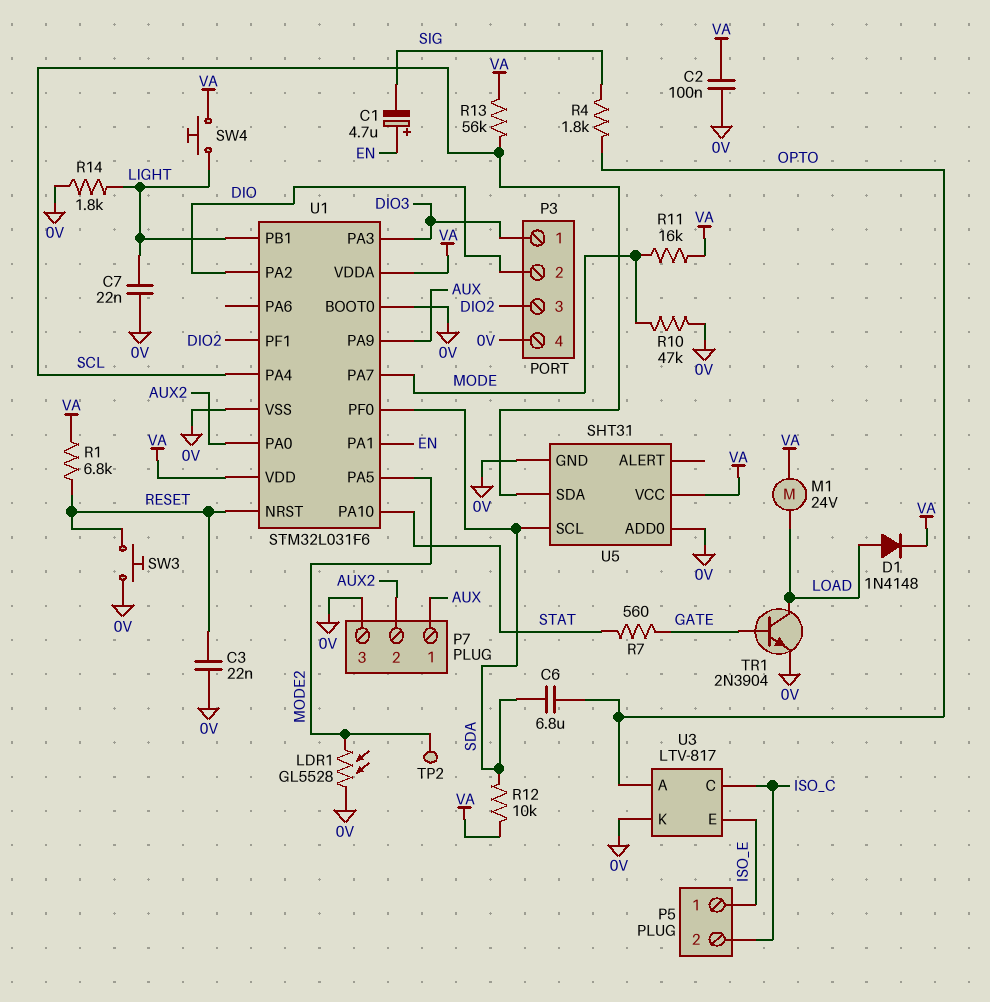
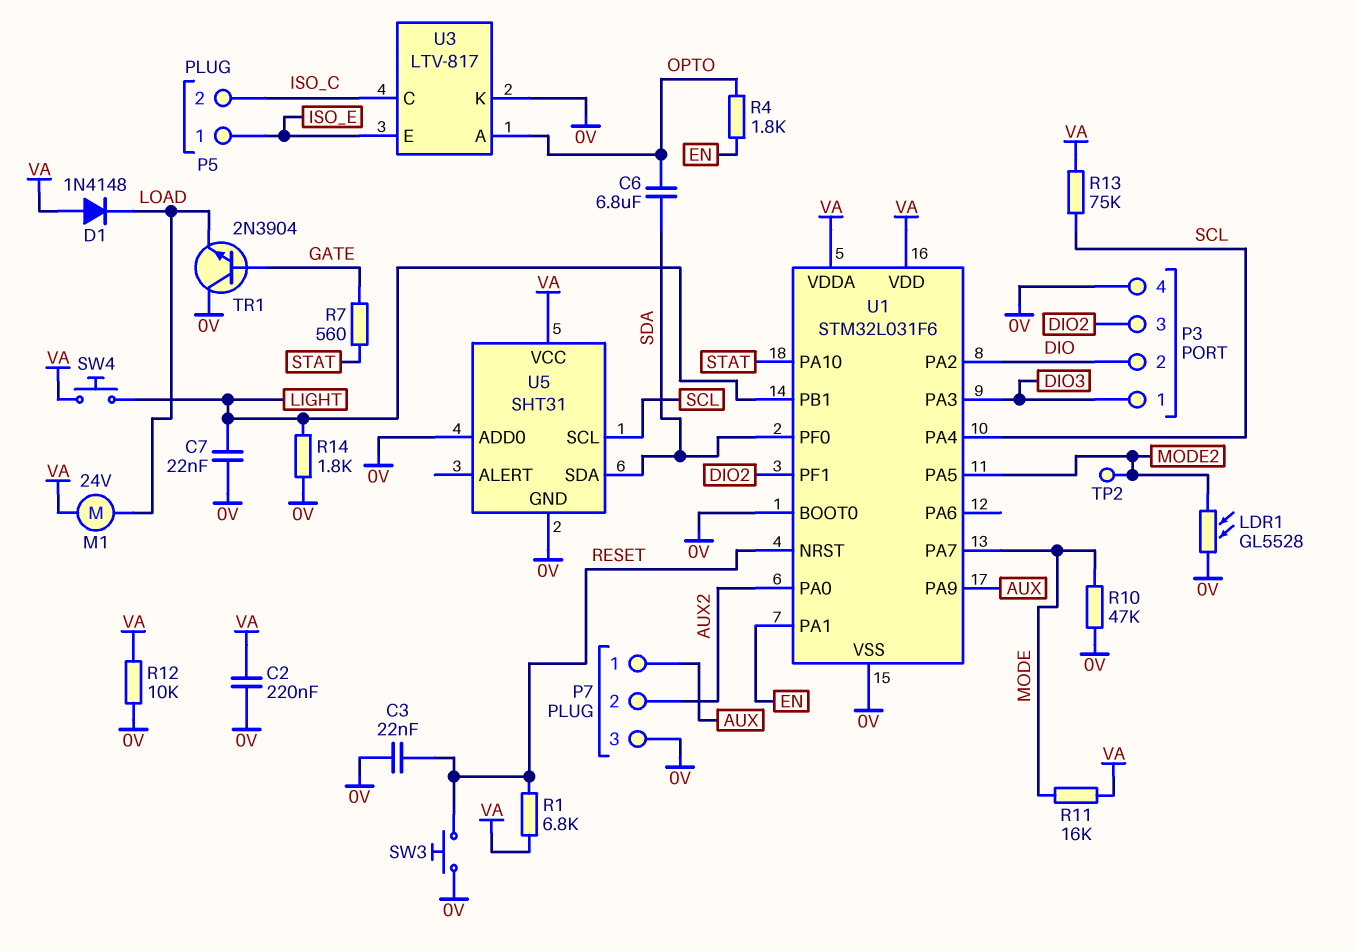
C1: 4.7uF (plus EN, minus SIG) -> none
C2: 100nF (0V, VA) -> 220nF (0V, VA)
D1: diode 1N4148 (A LOAD, K VA) -> diode 1N4148 (A VA, K LOAD)
R4: 1.8k (OPTO, SIG) -> 1.8k (EN, OPTO)
R12: 10k (SDA, VA) -> 10k (0V, VA)
R13: 56k (SCL, VA) -> 75k (SCL, VA)
TR1: NPN 2N3904 (B GATE, C LOAD, E 0V) -> NPN 2N3904 (B GATE, C 0V, E LOAD)
U5 pin SCL: SDA -> SCL
U5 pin SDA: SCL -> SDA

